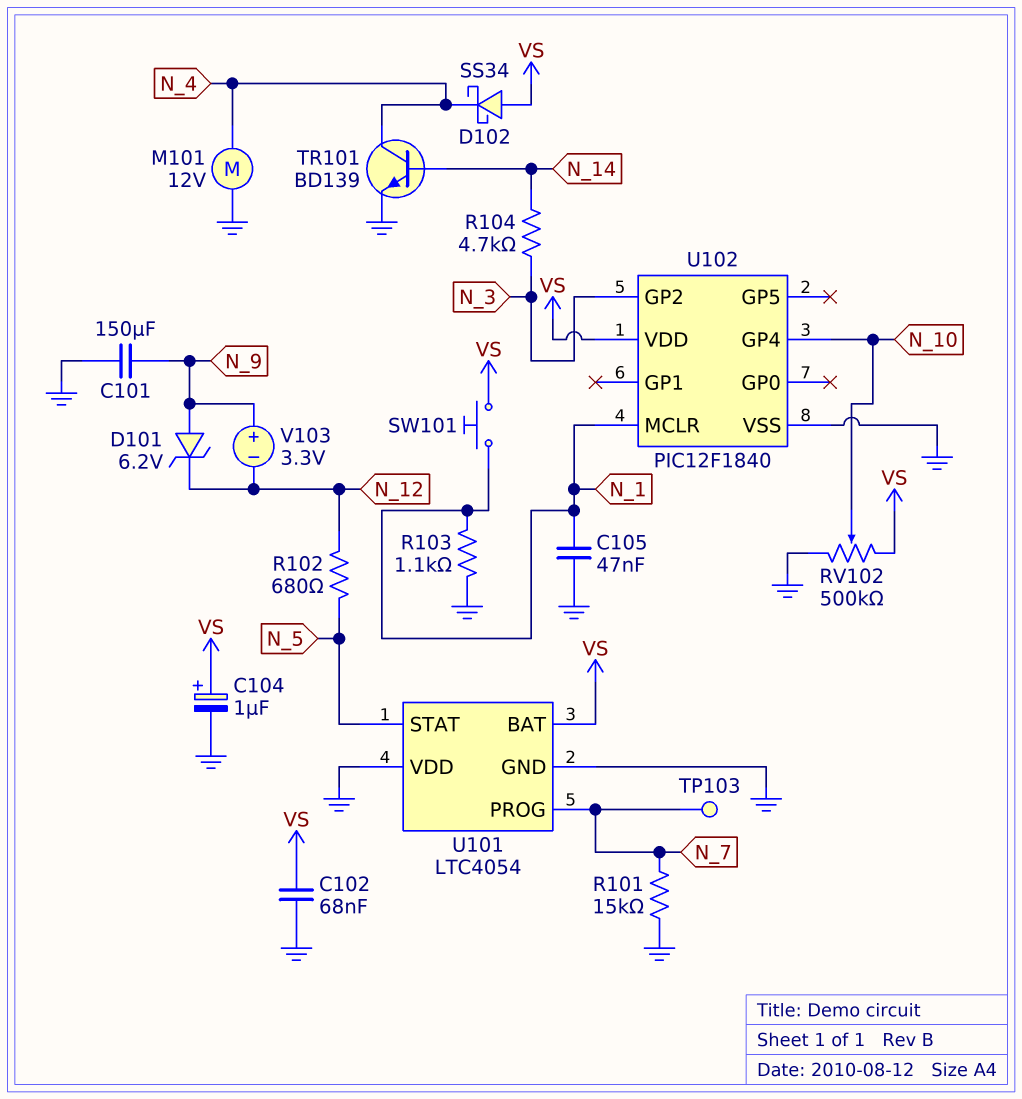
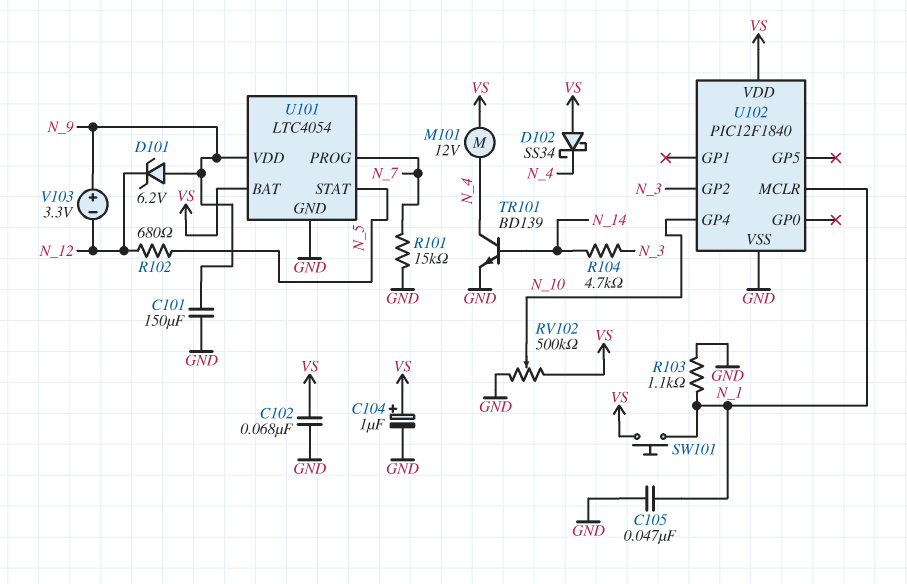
M101: motor 12V (GND, N_4) -> motor 12V (N_4, VS)
TP103: test point (N_7) -> none
U101 pin VDD: GND -> N_9

